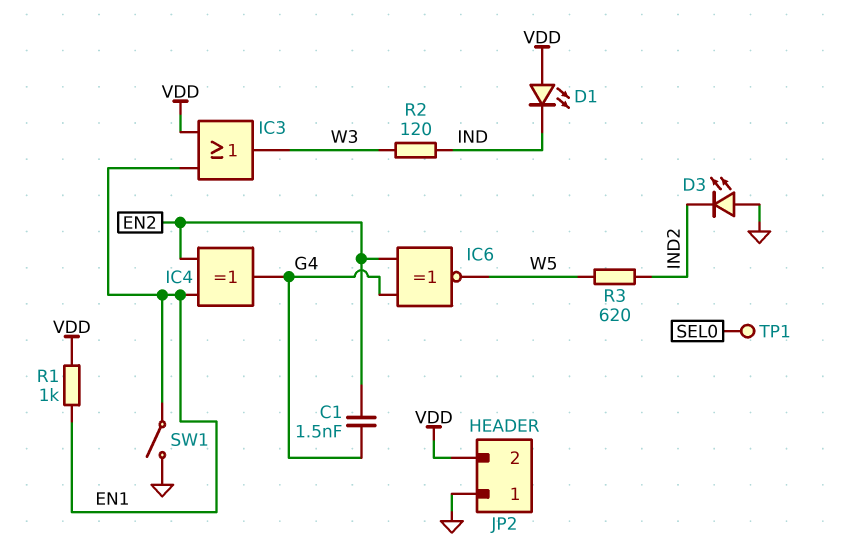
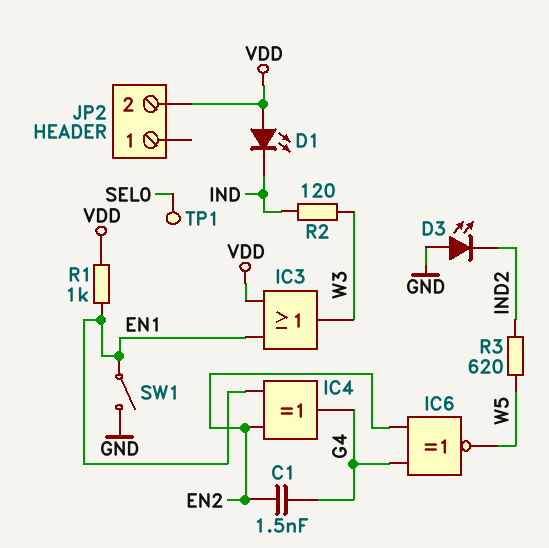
JP2 pin 1: GND -> none

